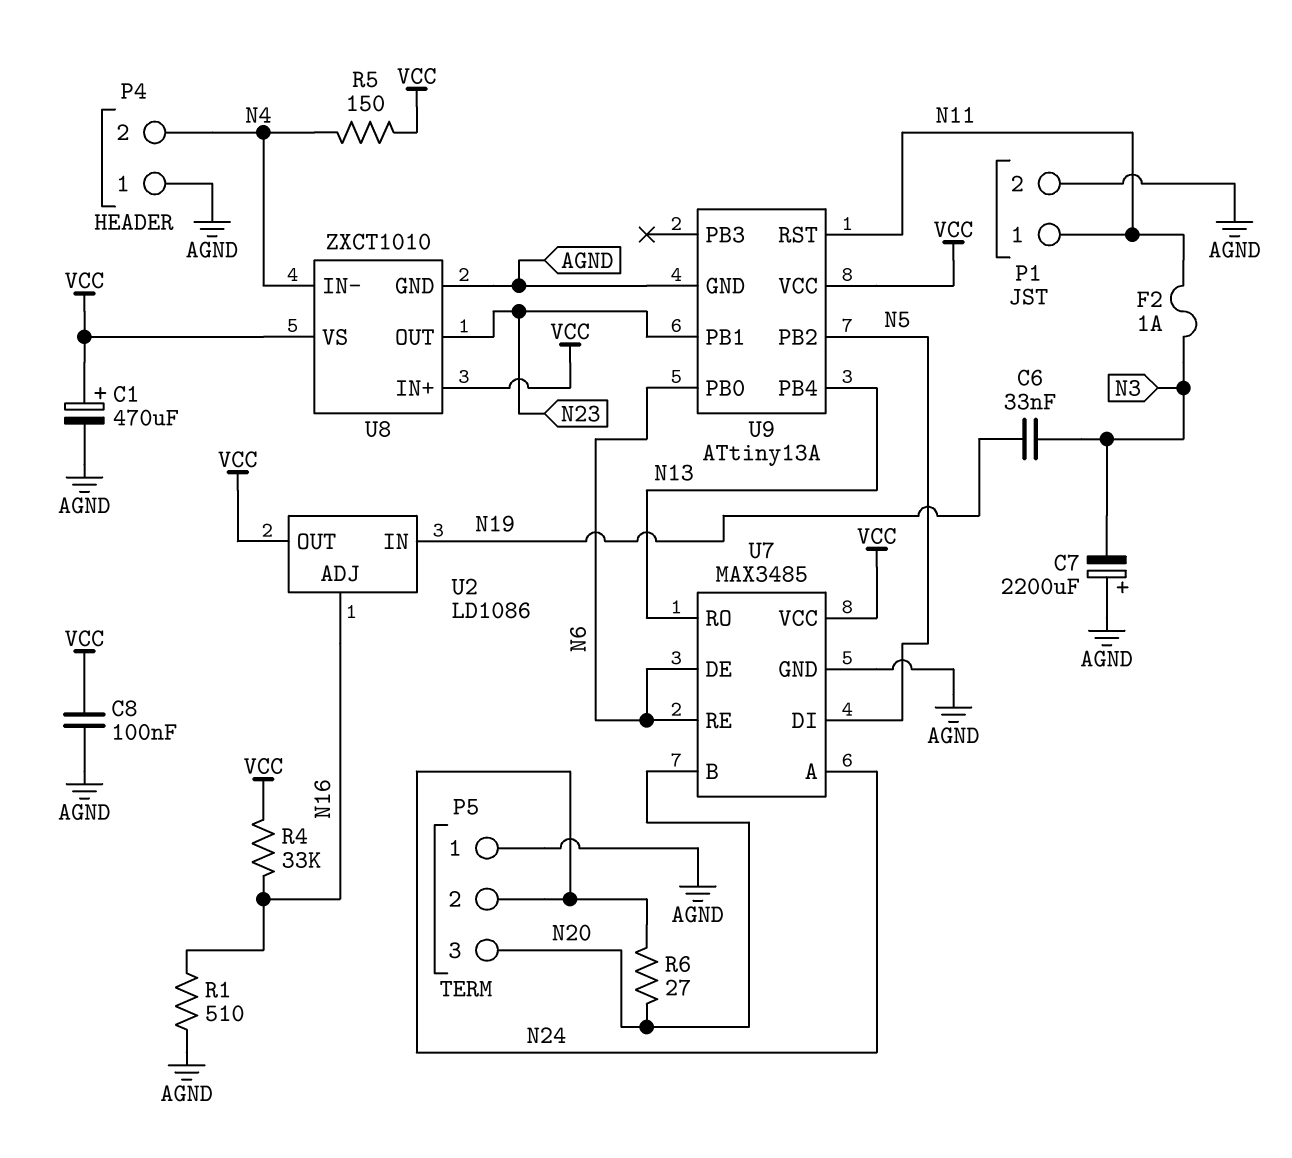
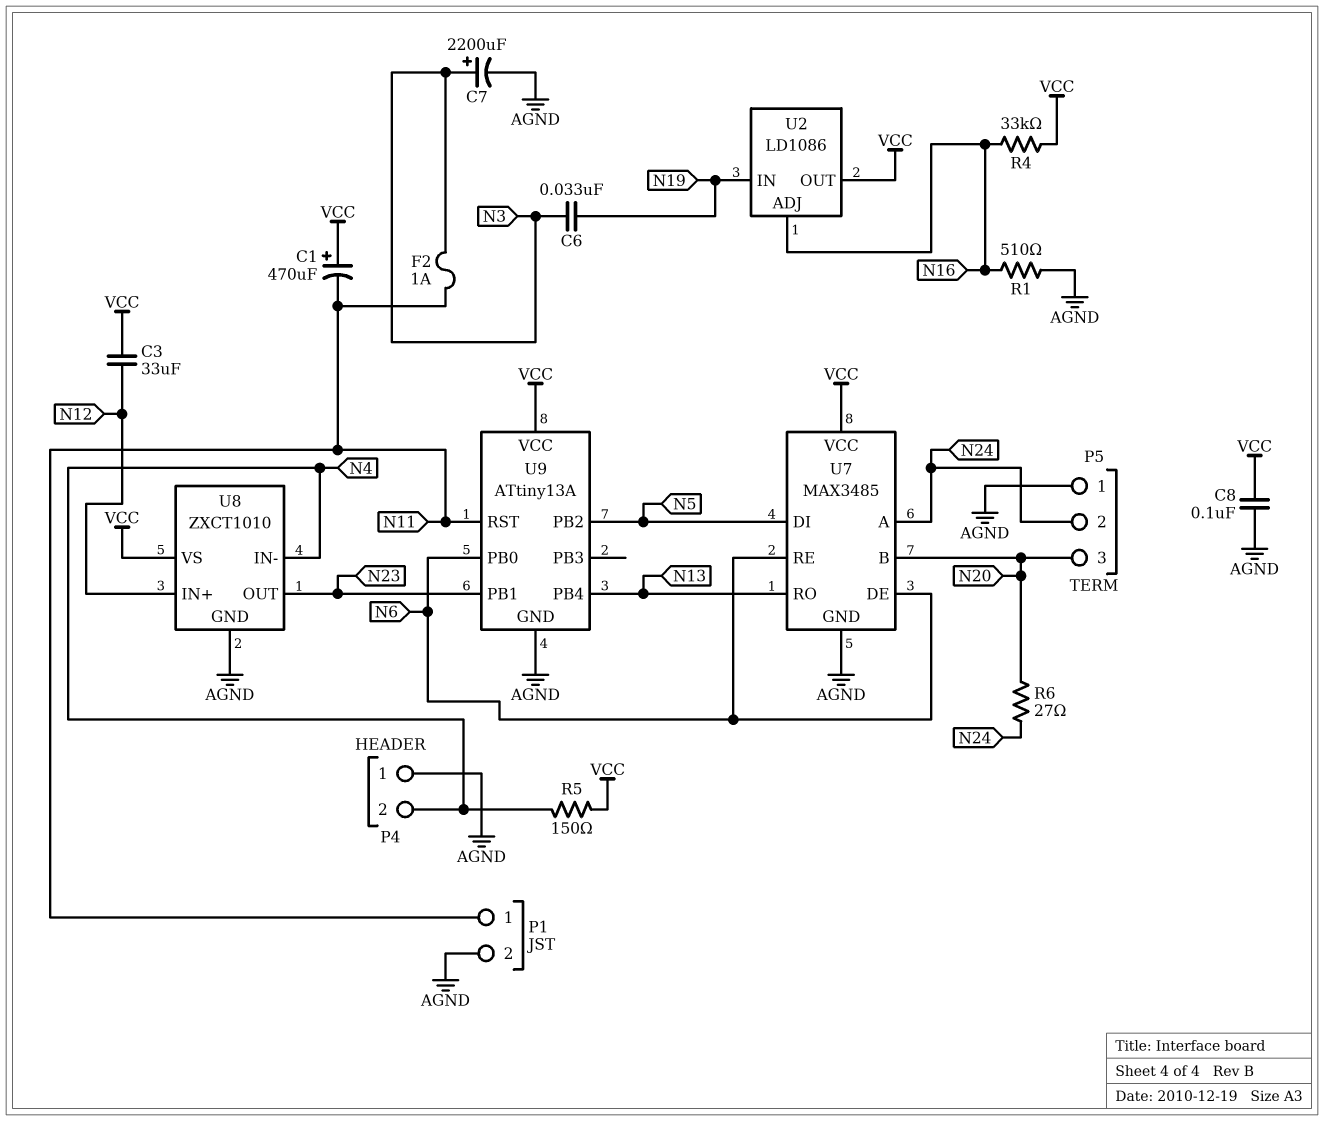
C1: 470uF (plus VCC, minus AGND) -> 470uF (plus VCC, minus N11)
C3: none -> 33uF (N12, VCC)
C7: 2200uF (plus AGND, minus N3) -> 2200uF (plus N3, minus AGND)
U8 pin IN+: VCC -> N12

